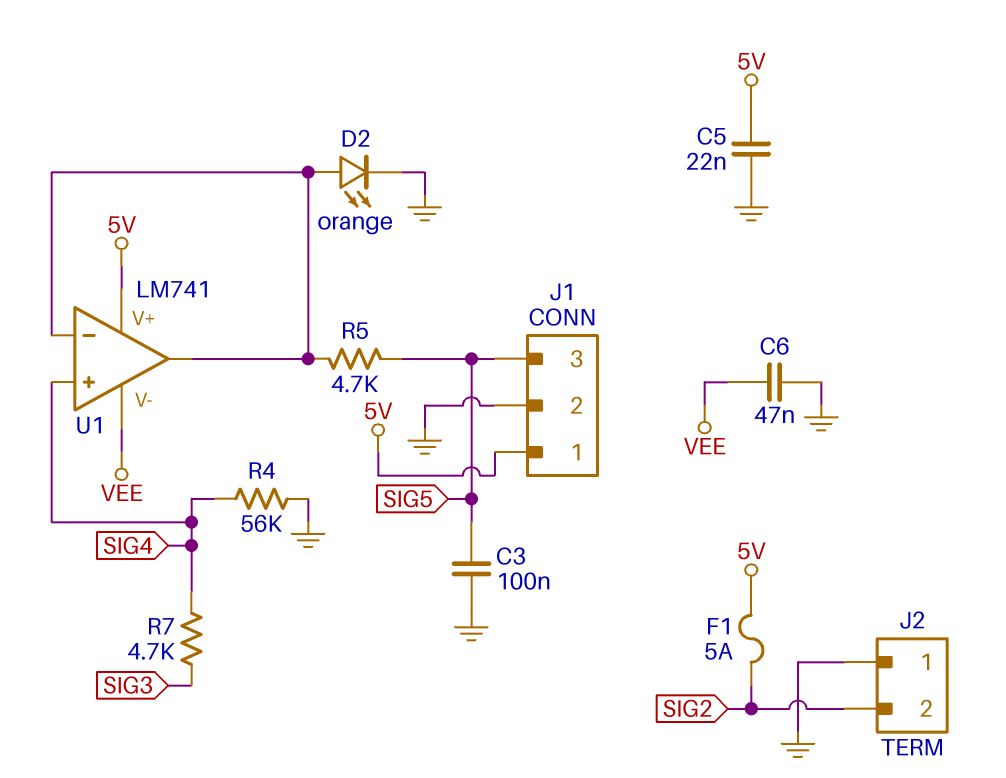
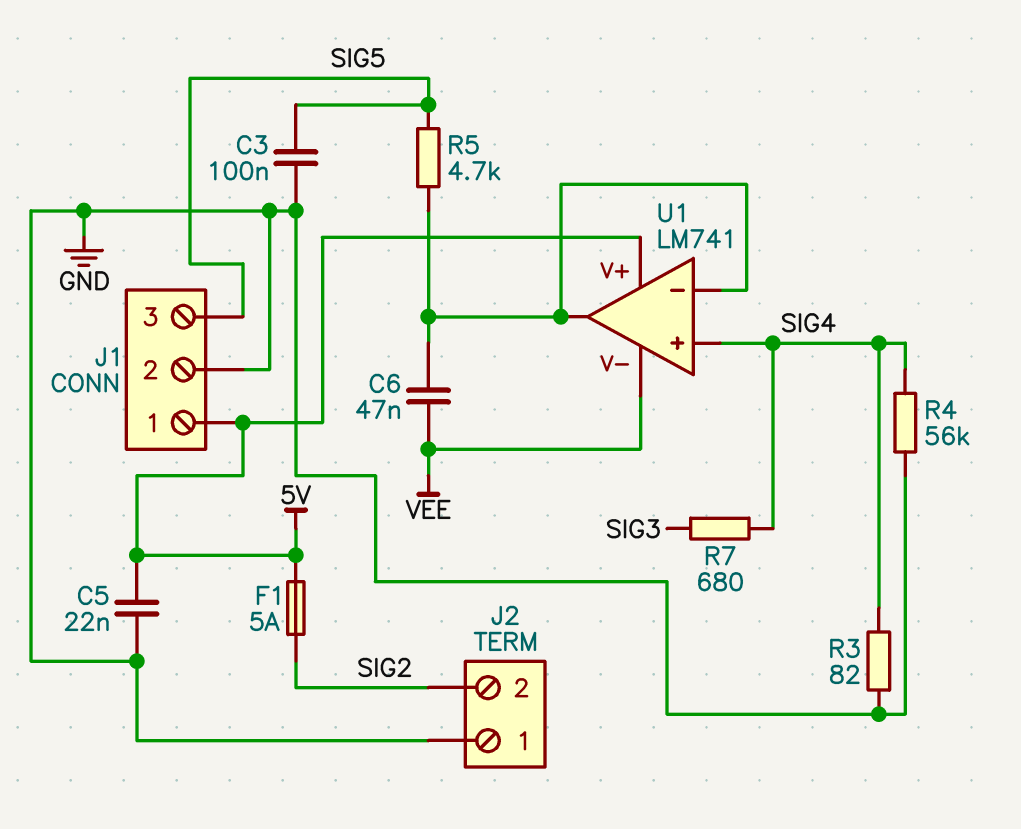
C6: 47nF (GND, VEE) -> 47nF (U1/in-, VEE)
D2: LED orange (A U1/in-, K GND) -> none
R3: none -> 82 (GND, SIG4)
R7: 4.7k (SIG3, SIG4) -> 680 (SIG3, SIG4)

